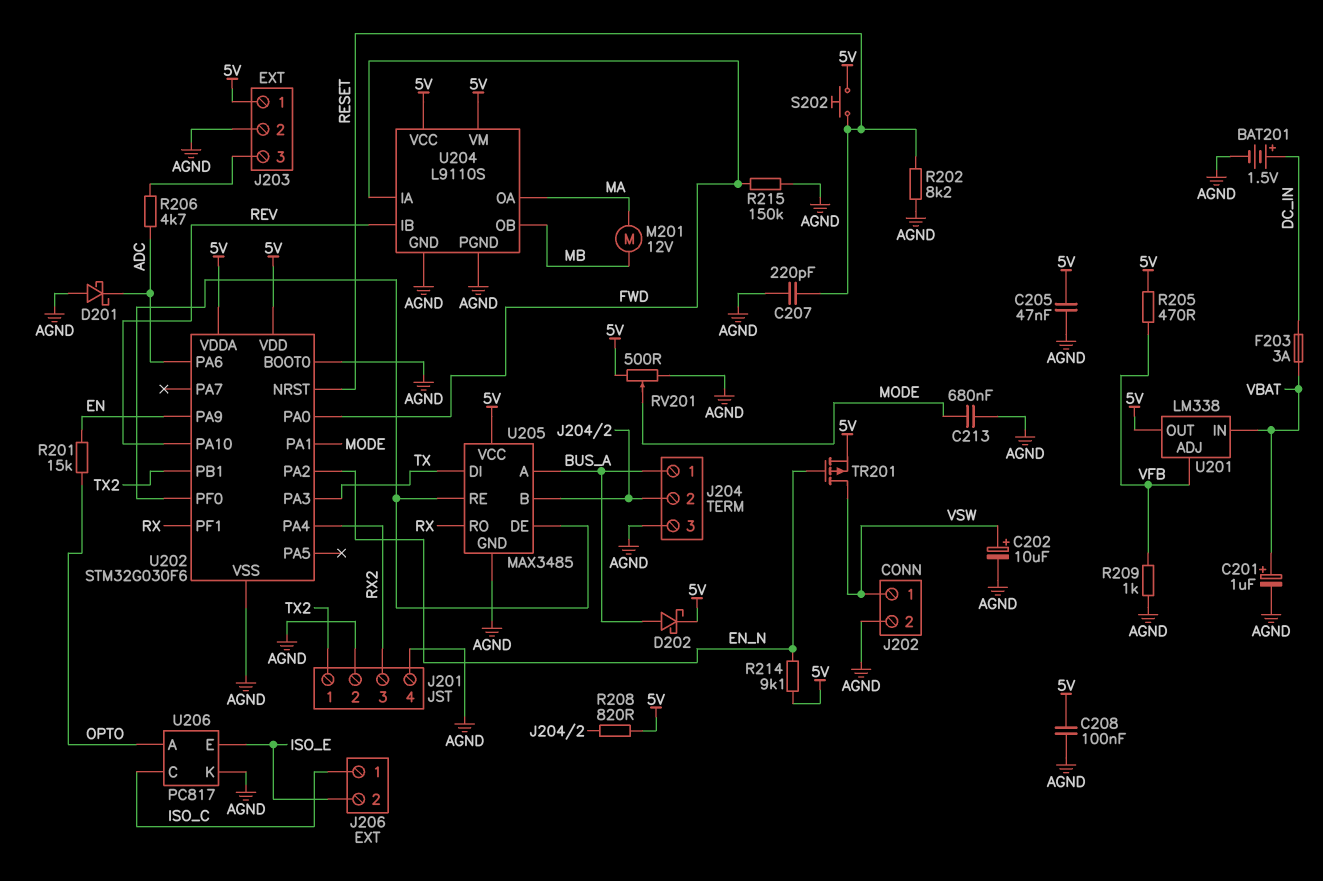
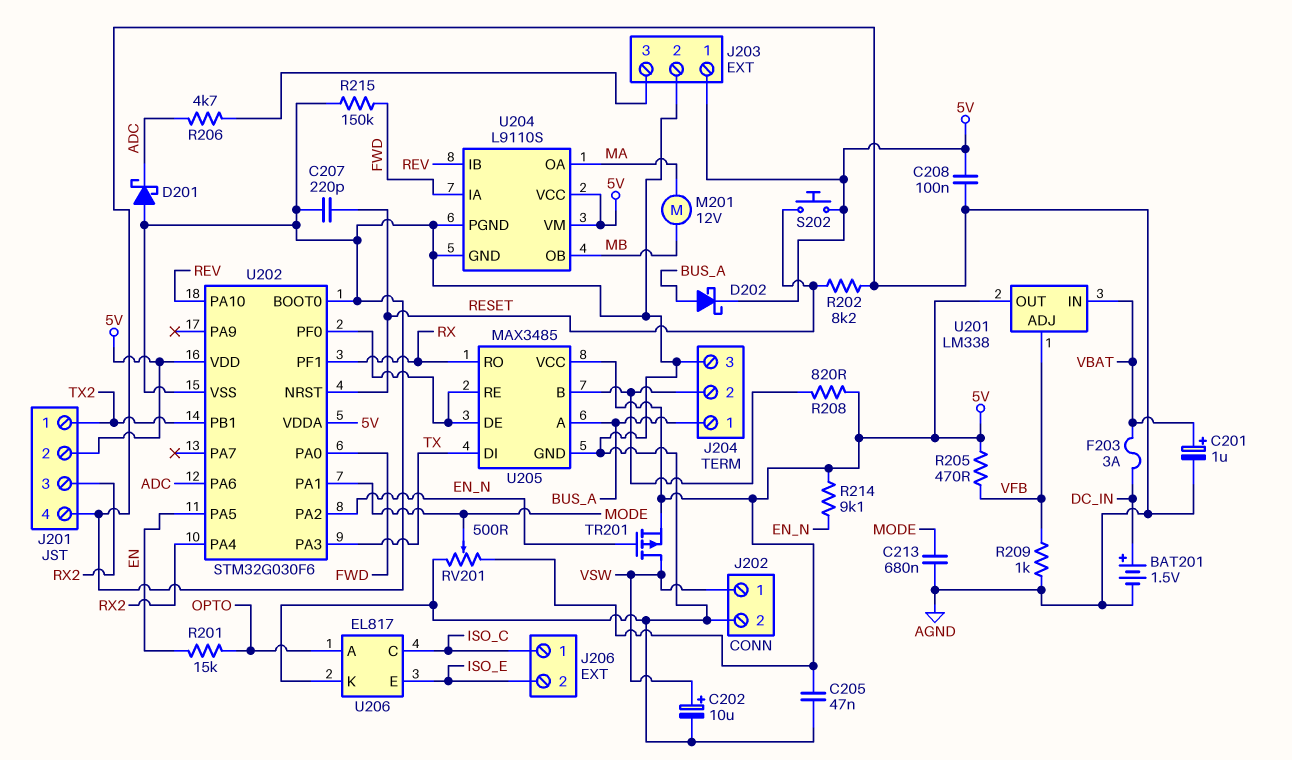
J201 pin 2: AGND -> 5V
U202 pin PA5: none -> EN
U202 pin PA9: EN -> none
U206: PC817 -> EL817

